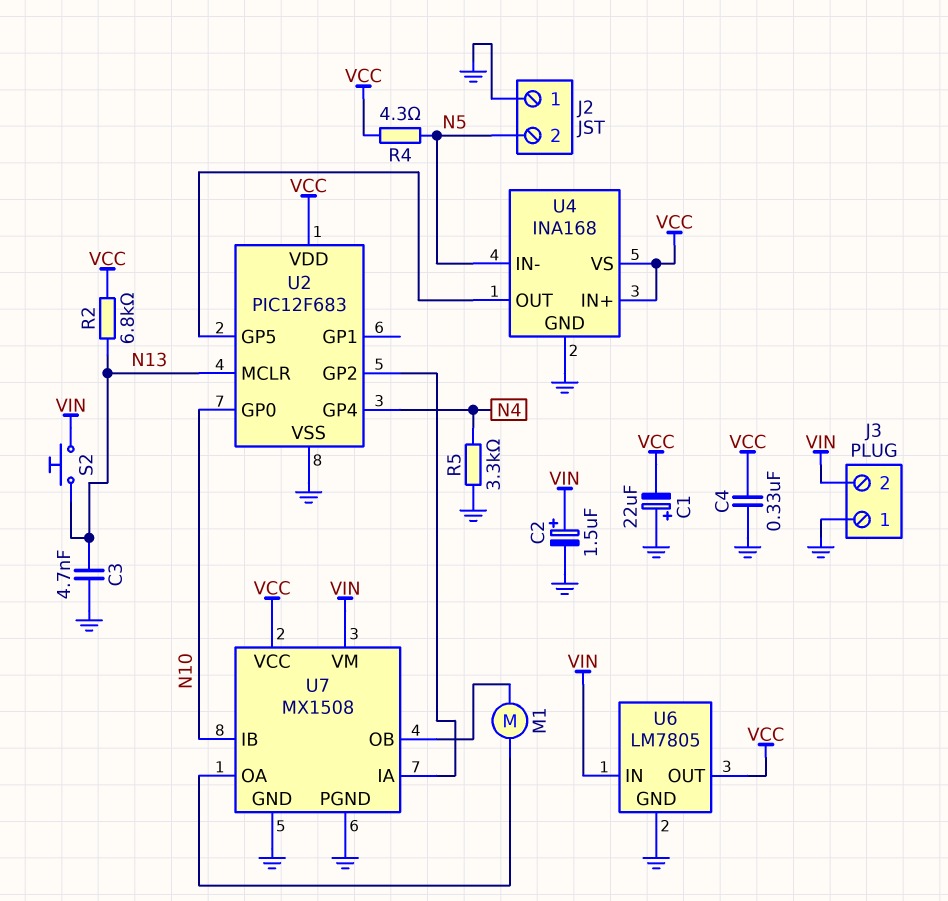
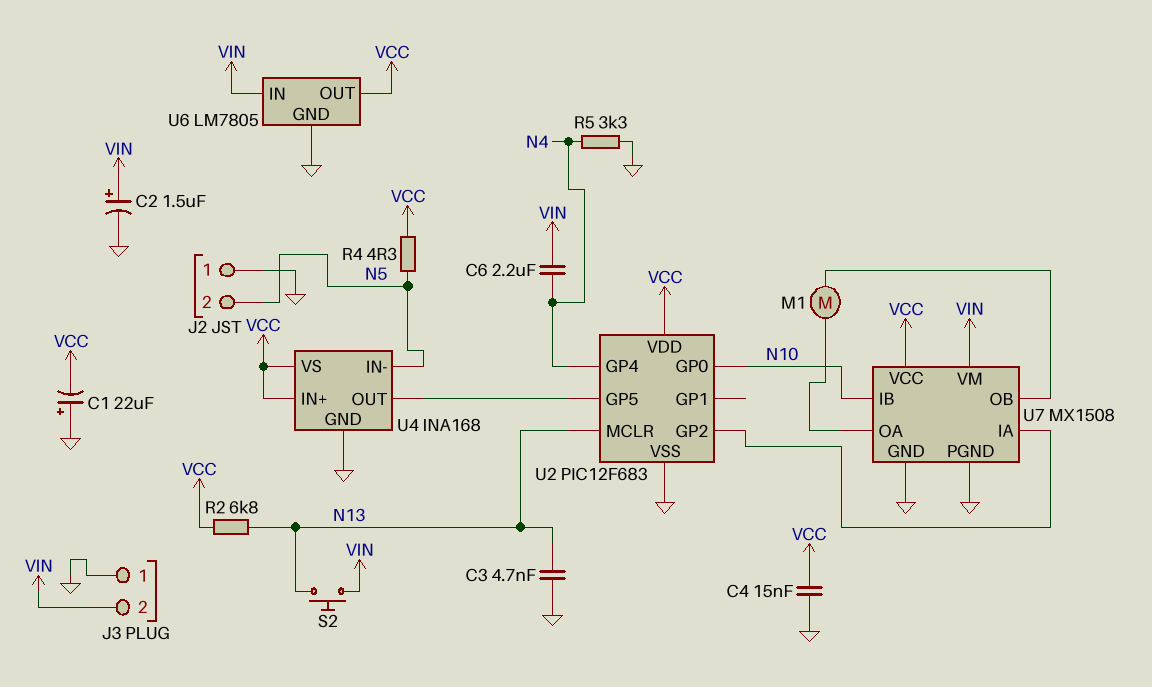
C4: 330nF (GND, VCC) -> 15nF (GND, VCC)
C6: none -> 2.2uF (N4, VIN)

